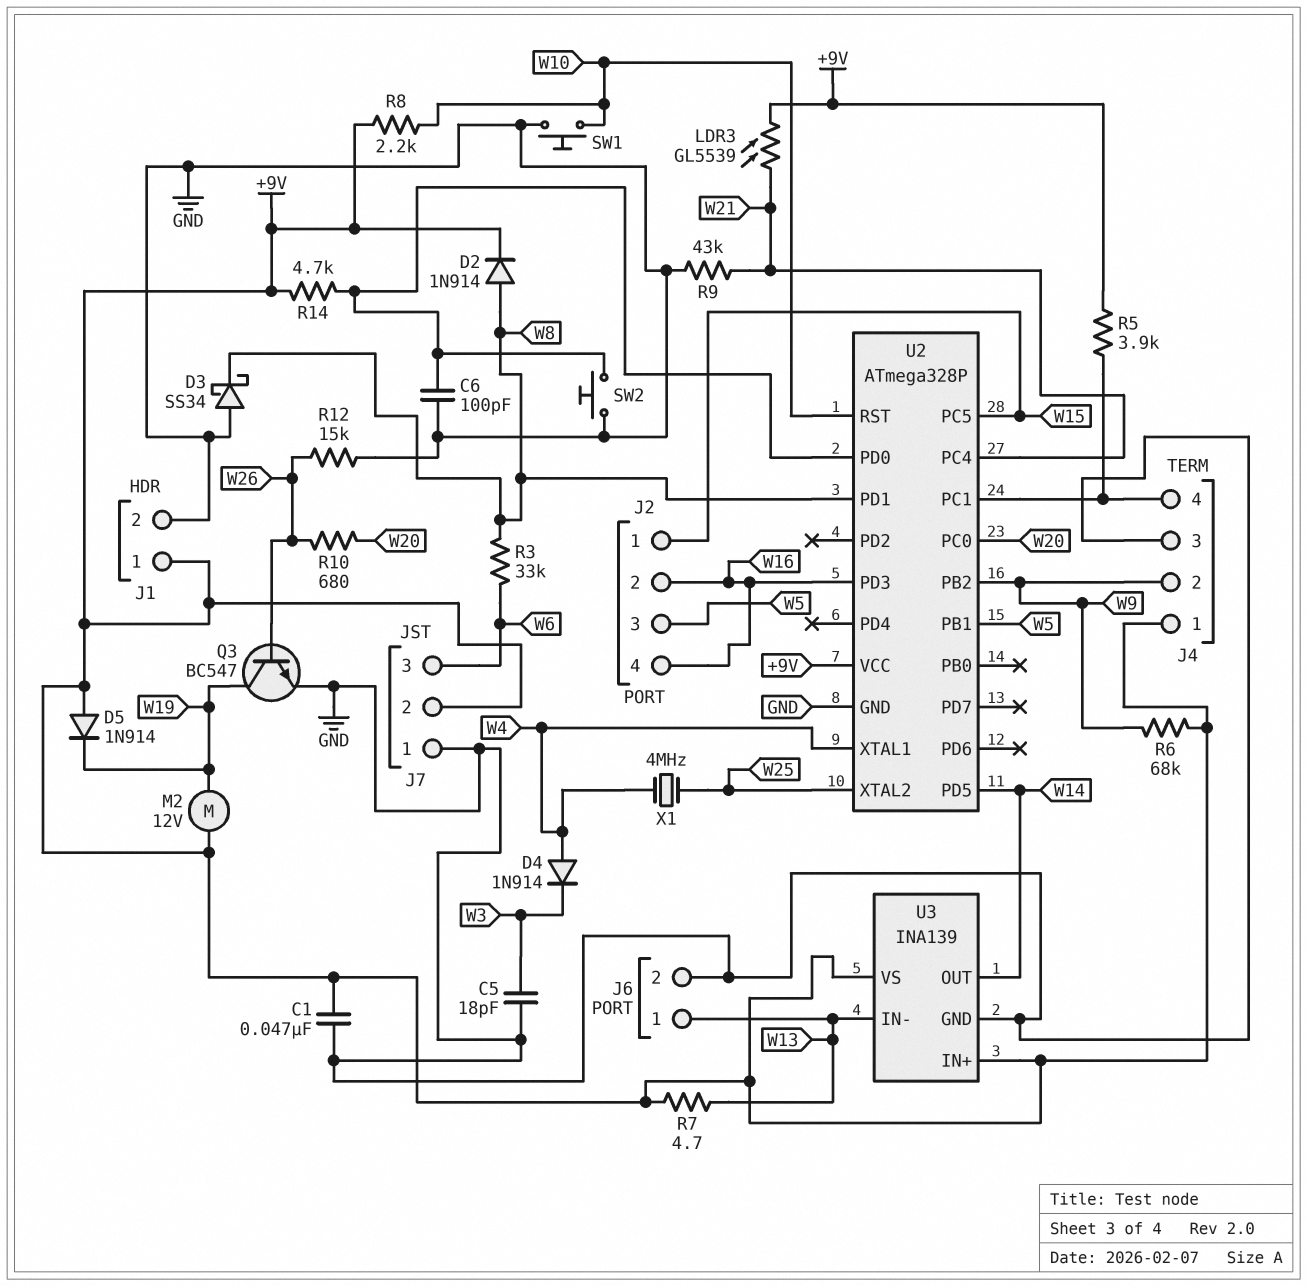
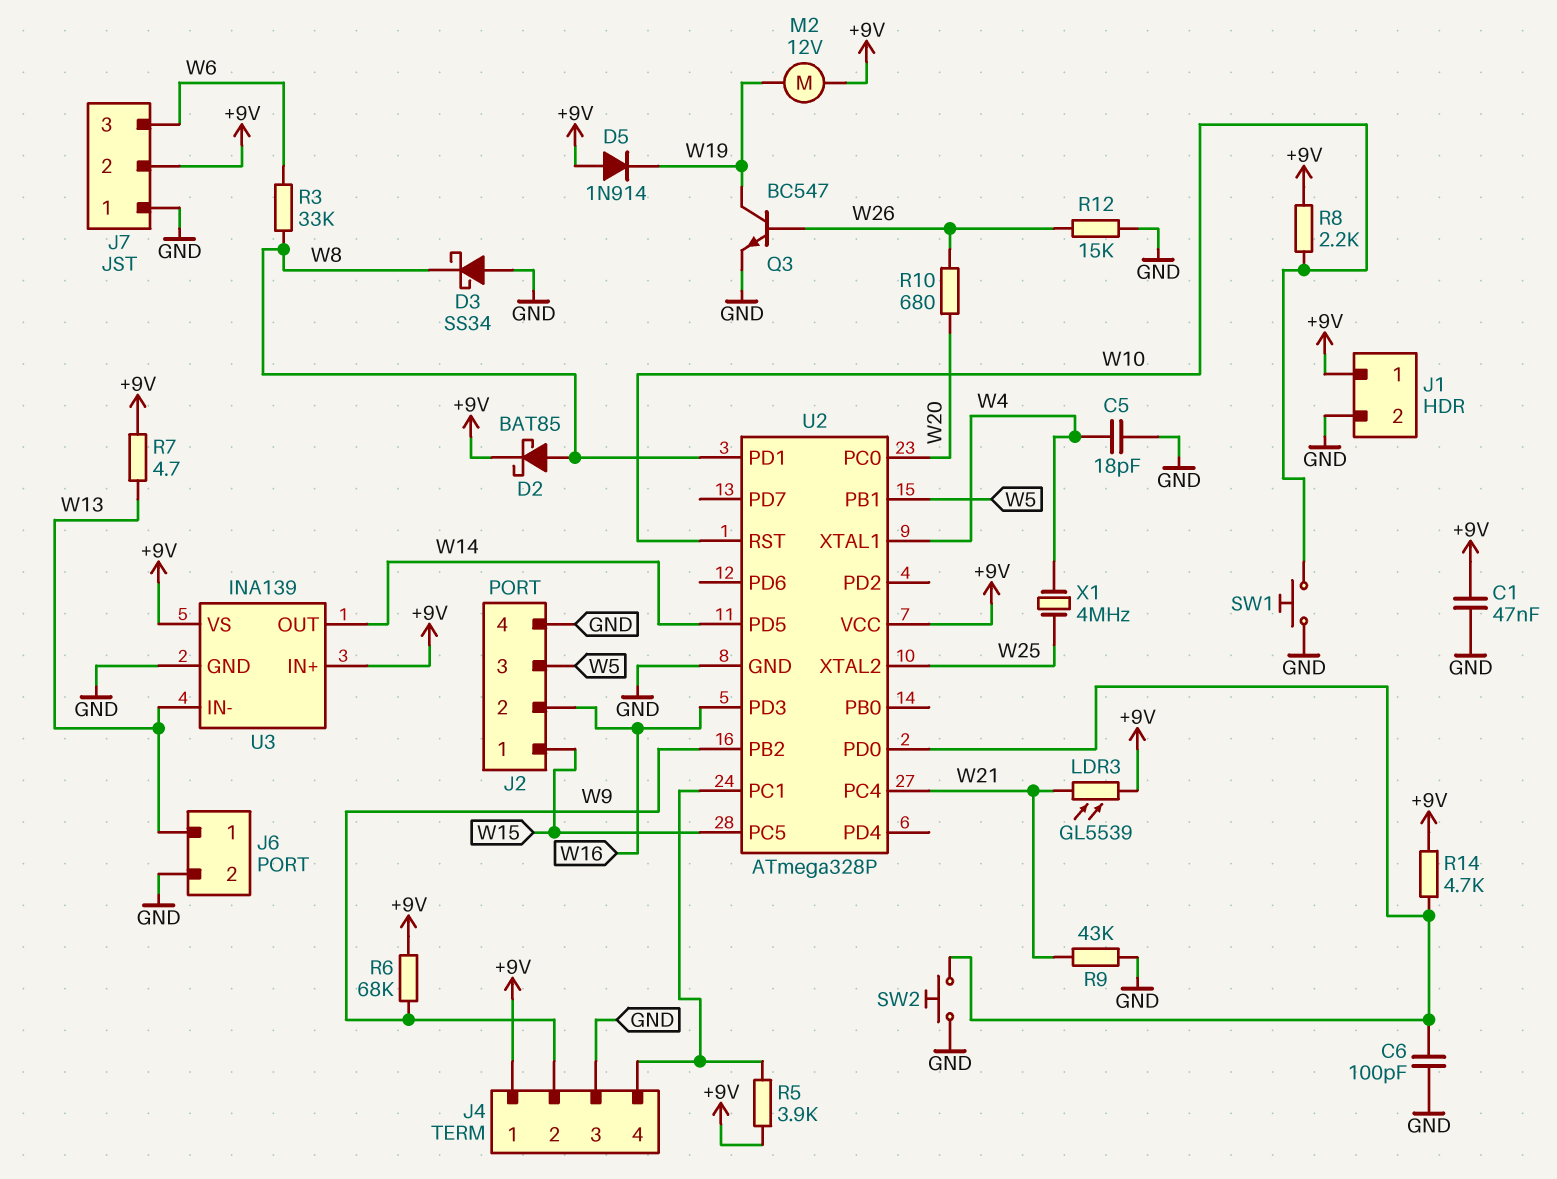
C5: 18pF (GND, W3) -> 18pF (GND, W4)
D2: diode 1N914 (A W8, K +9V) -> schottky BAT85 (A W8, K +9V)
D4: diode 1N914 (A W4, K W3) -> none
J2 pin 4: W16 -> GND

